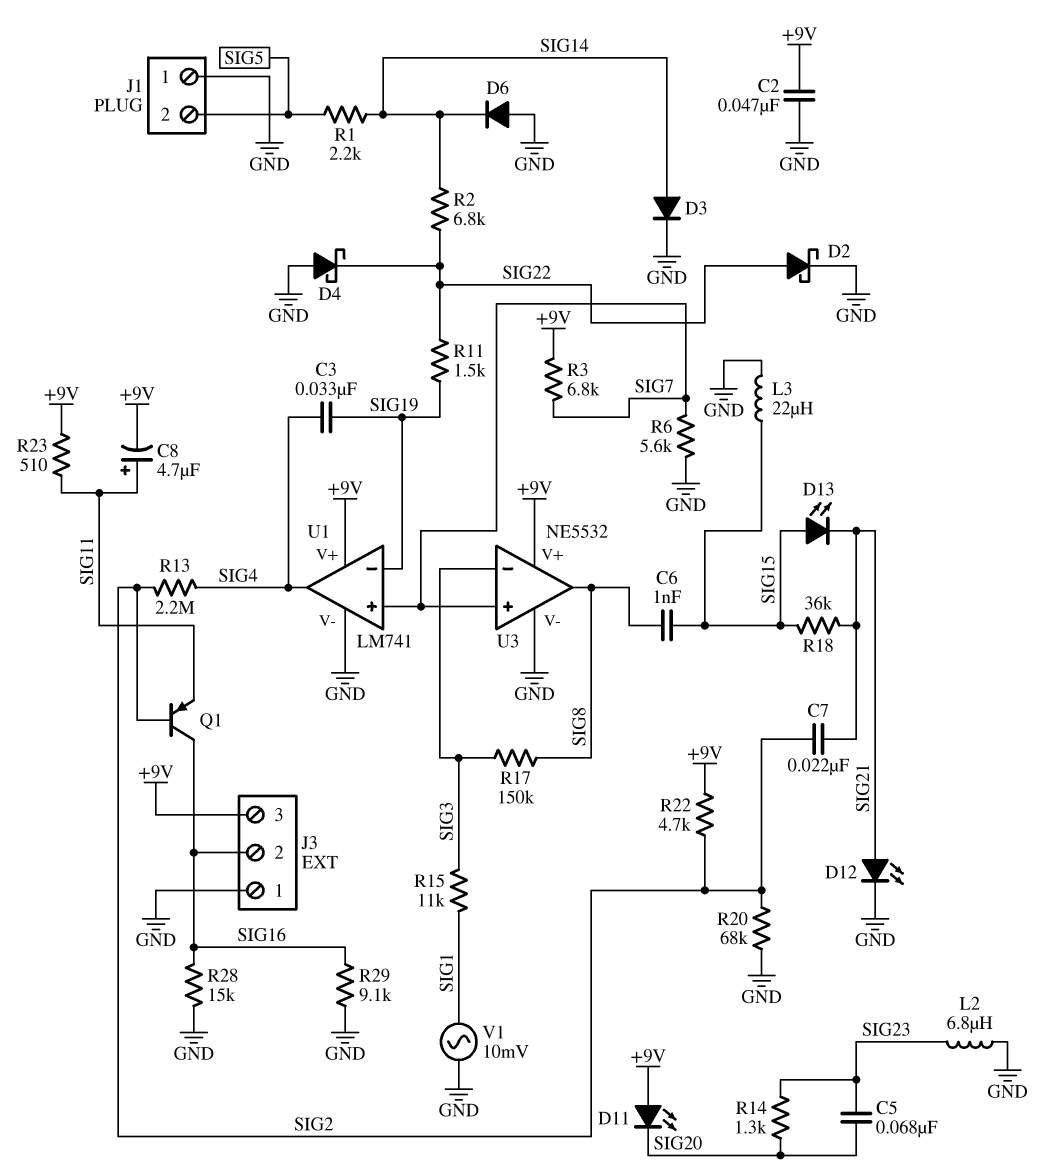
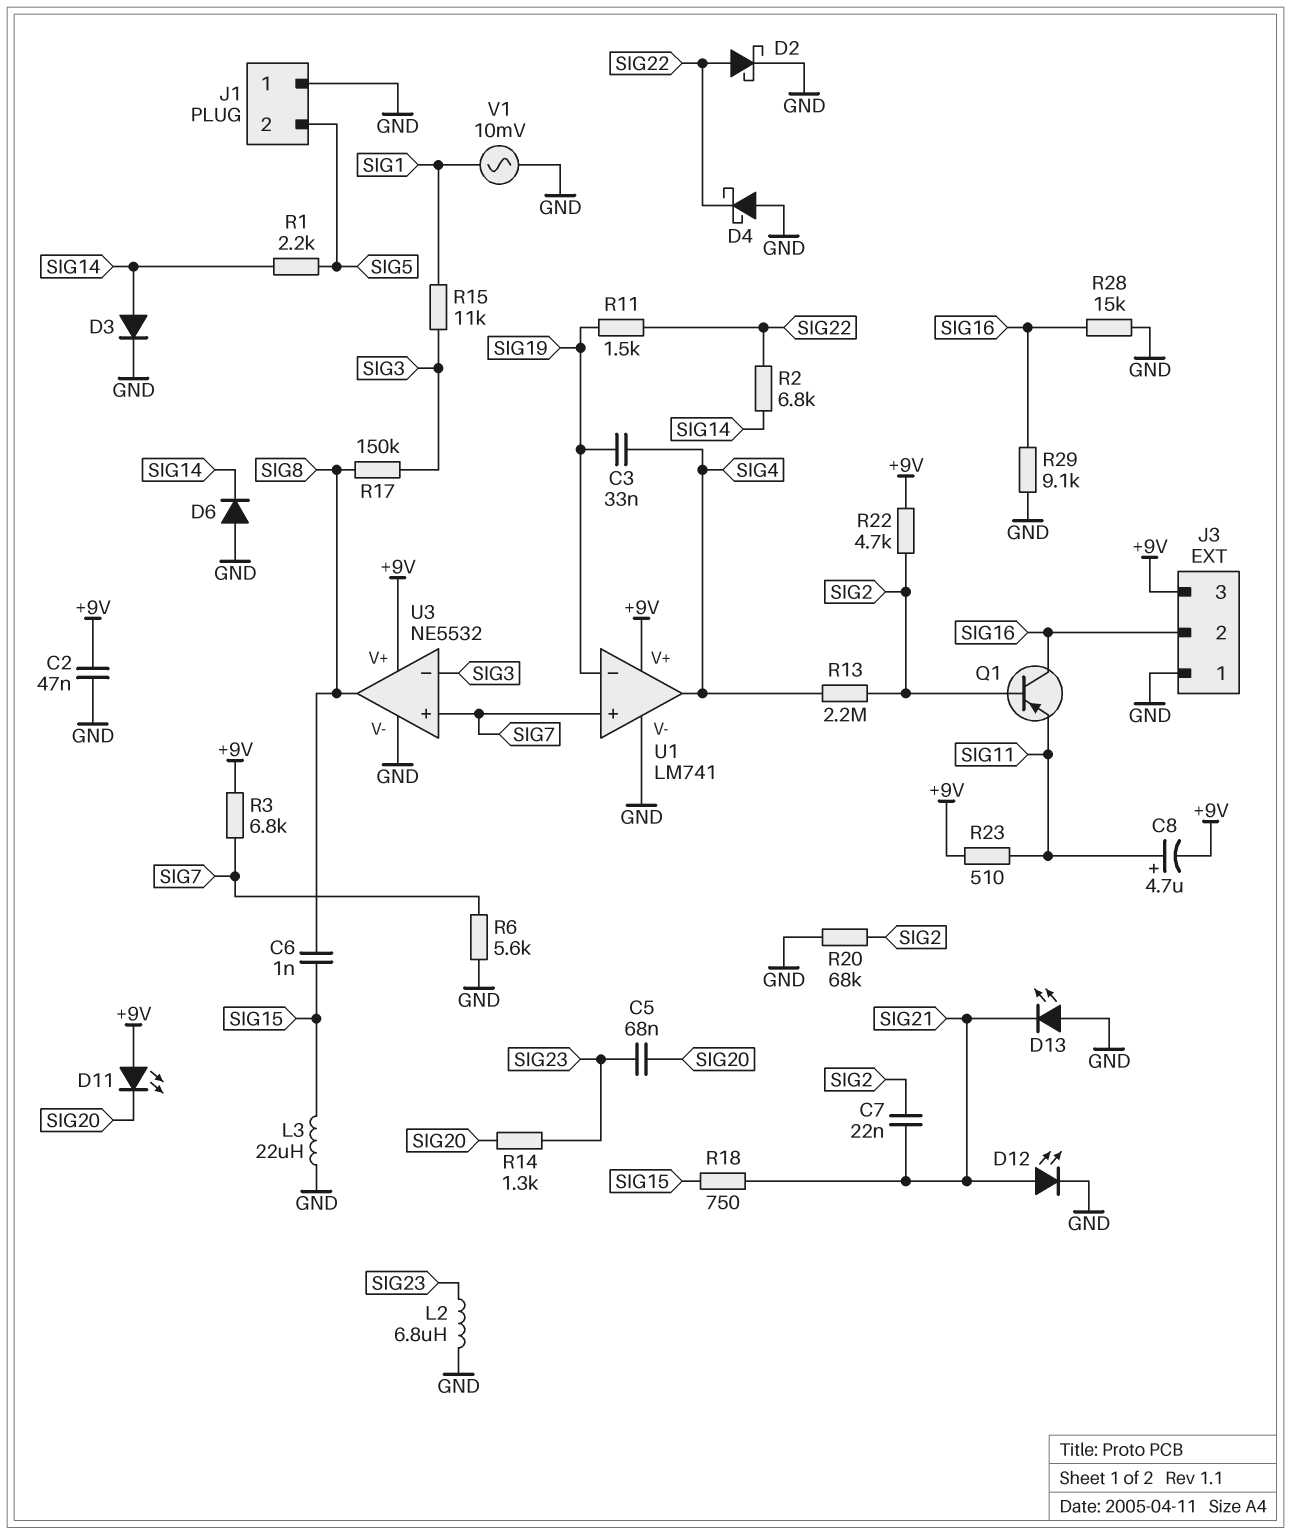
D13: LED (A SIG15, K SIG21) -> LED (A GND, K SIG21)
R18: 36k (SIG15, SIG21) -> 750 (SIG15, SIG21)

